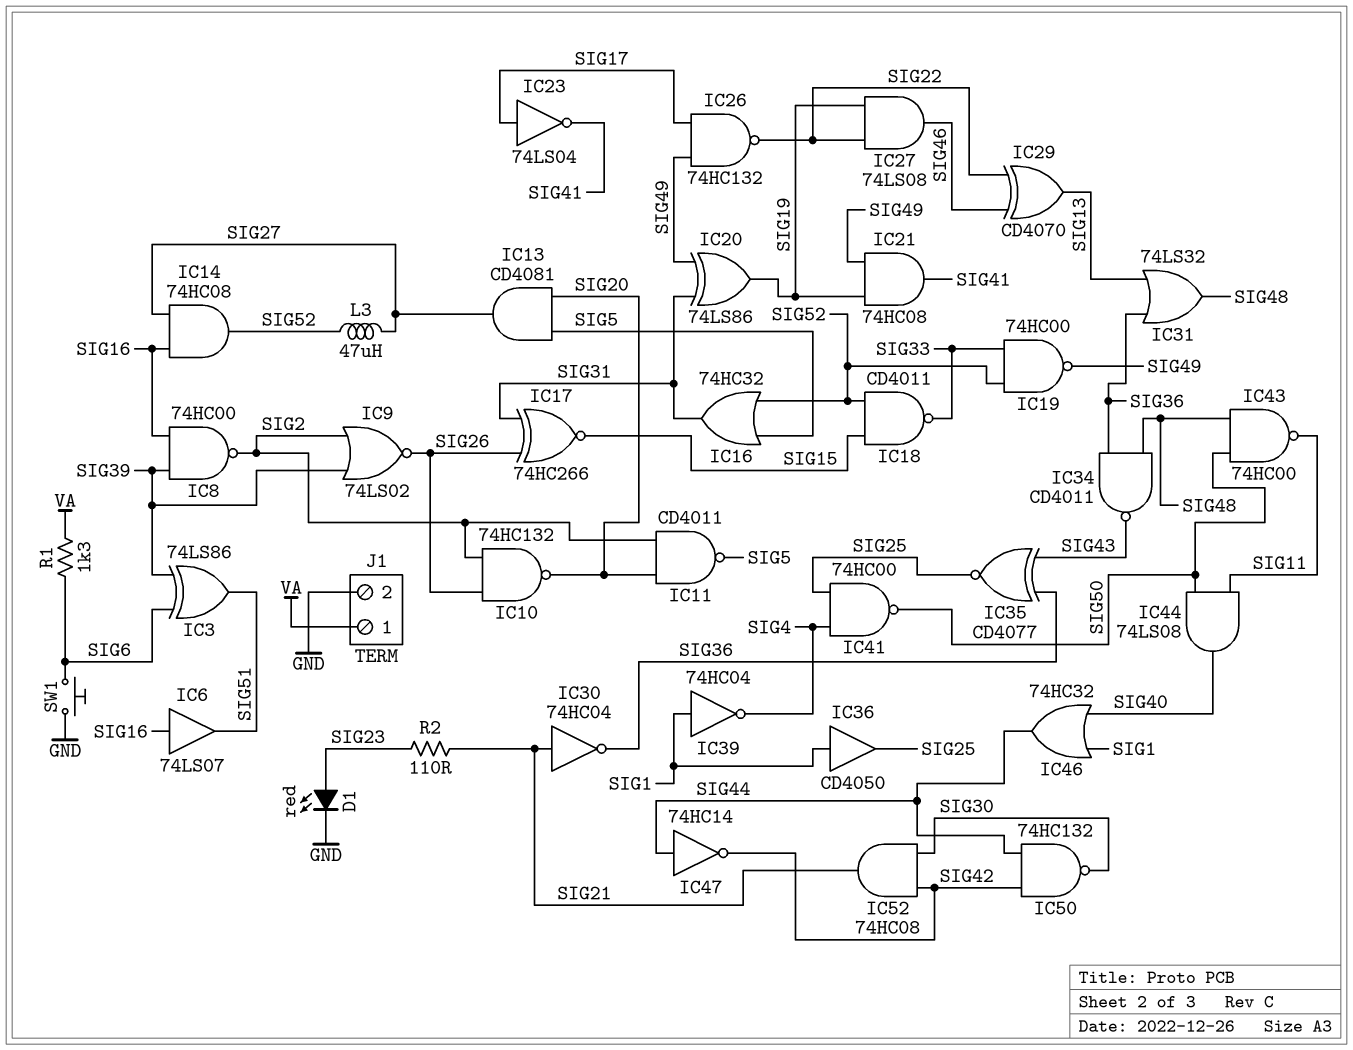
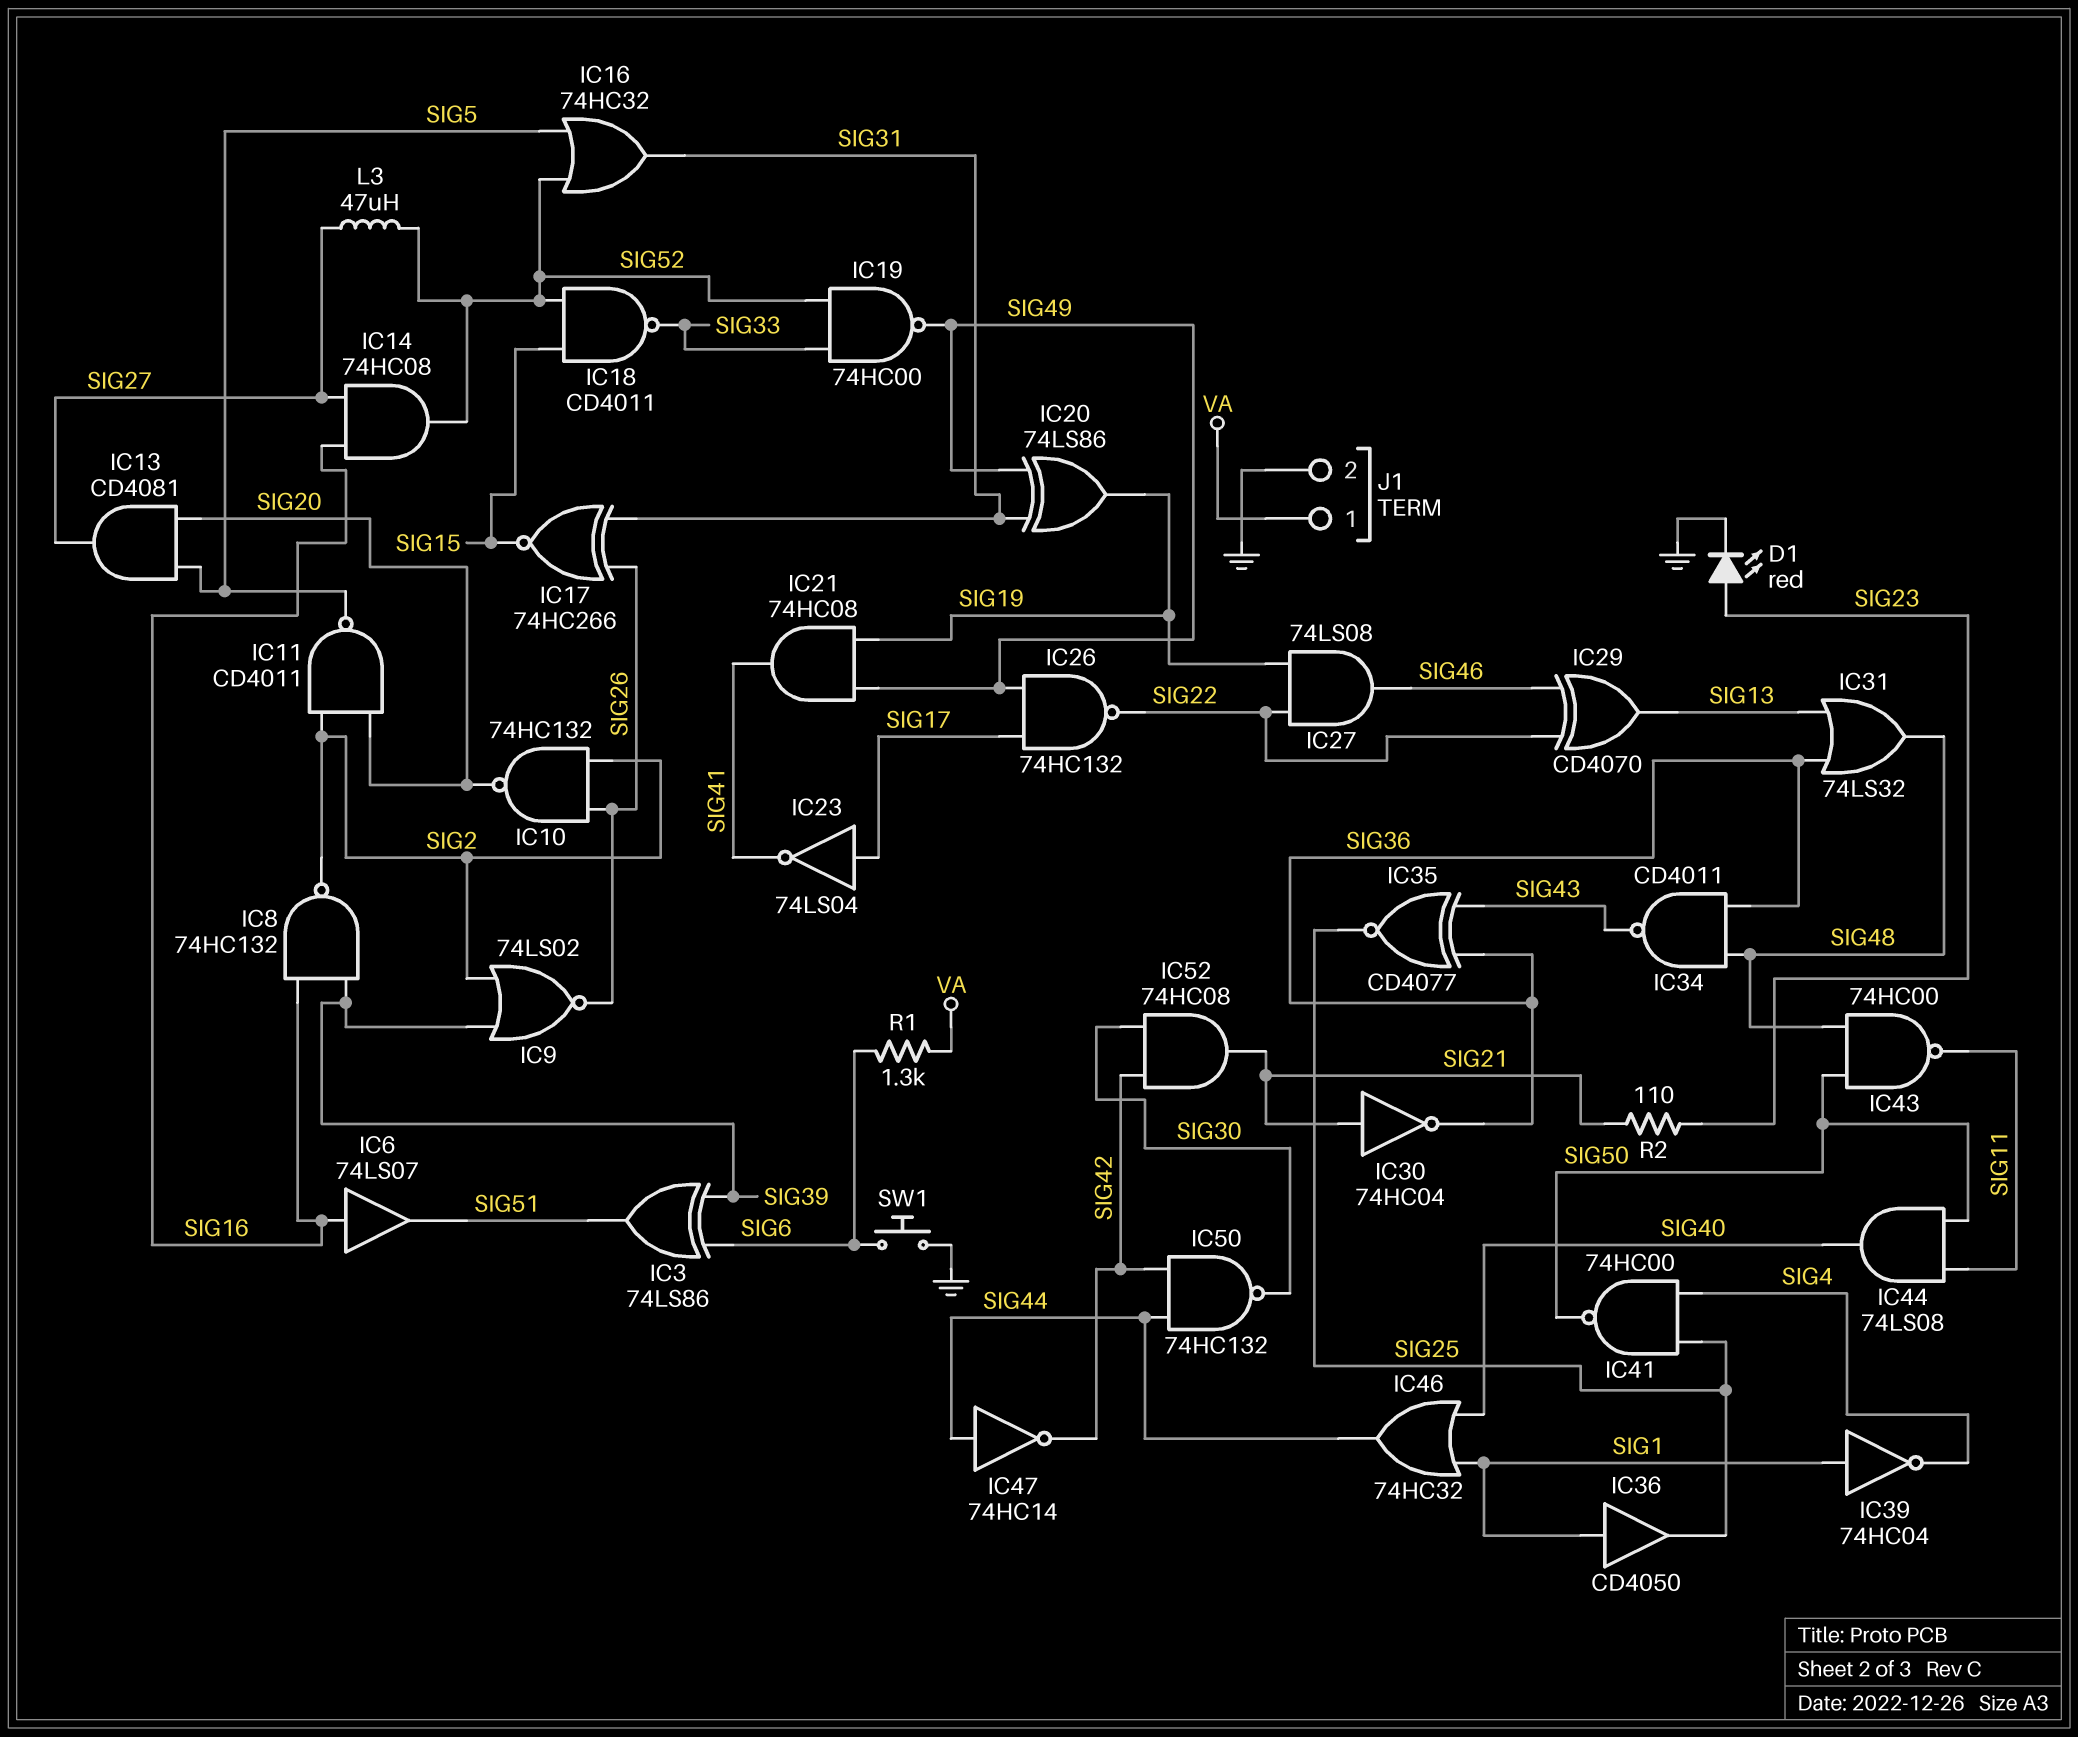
IC8: NAND 74HC00 (in SIG16, in SIG39, out SIG2) -> NAND 74HC132 (in SIG16, in SIG39, out SIG2)

